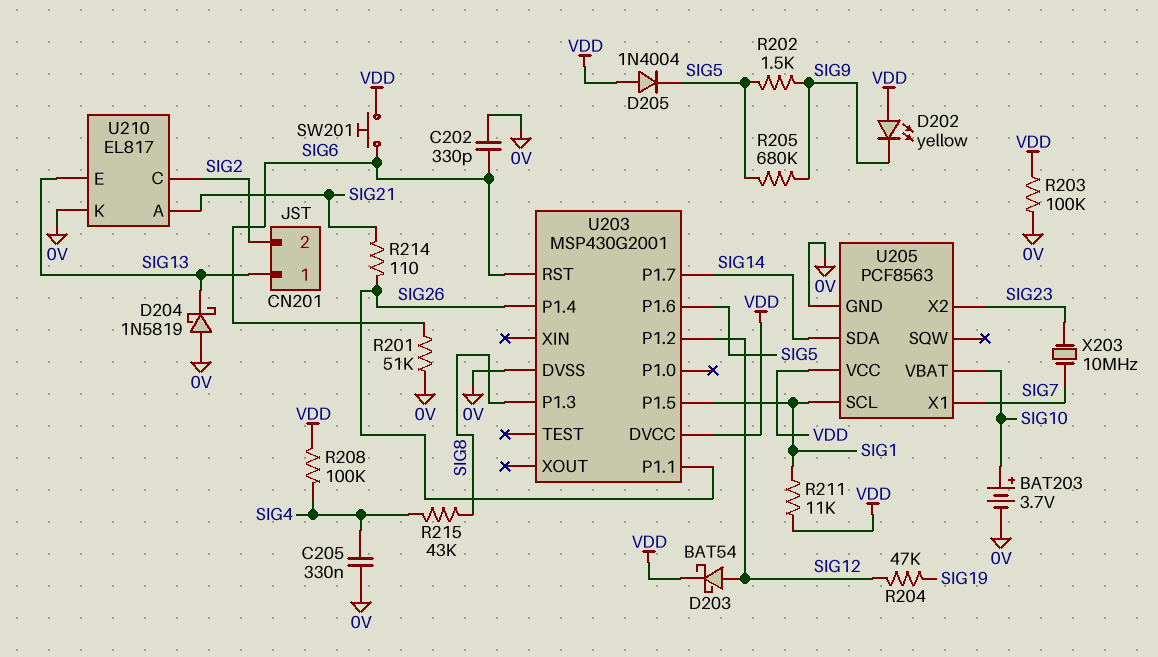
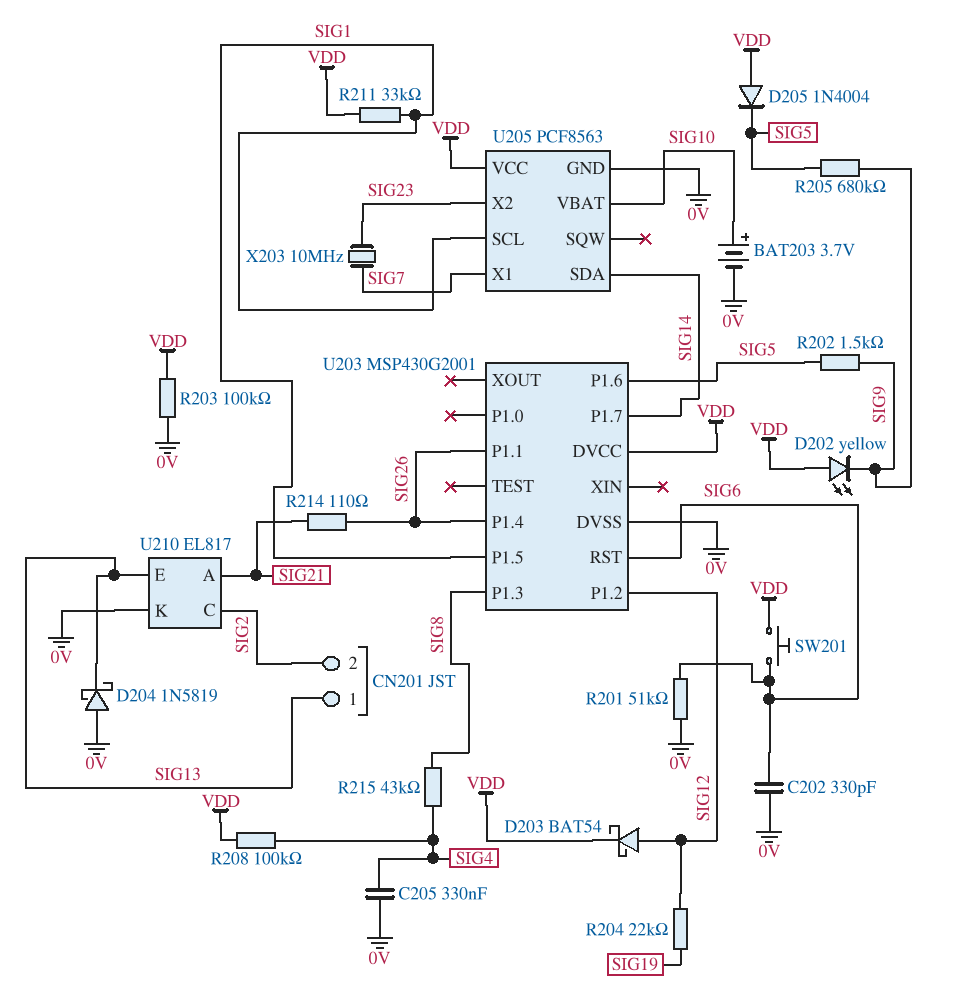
R204: 47k (SIG12, SIG19) -> 22k (SIG12, SIG19)
R211: 11k (SIG1, VDD) -> 33k (SIG1, VDD)

